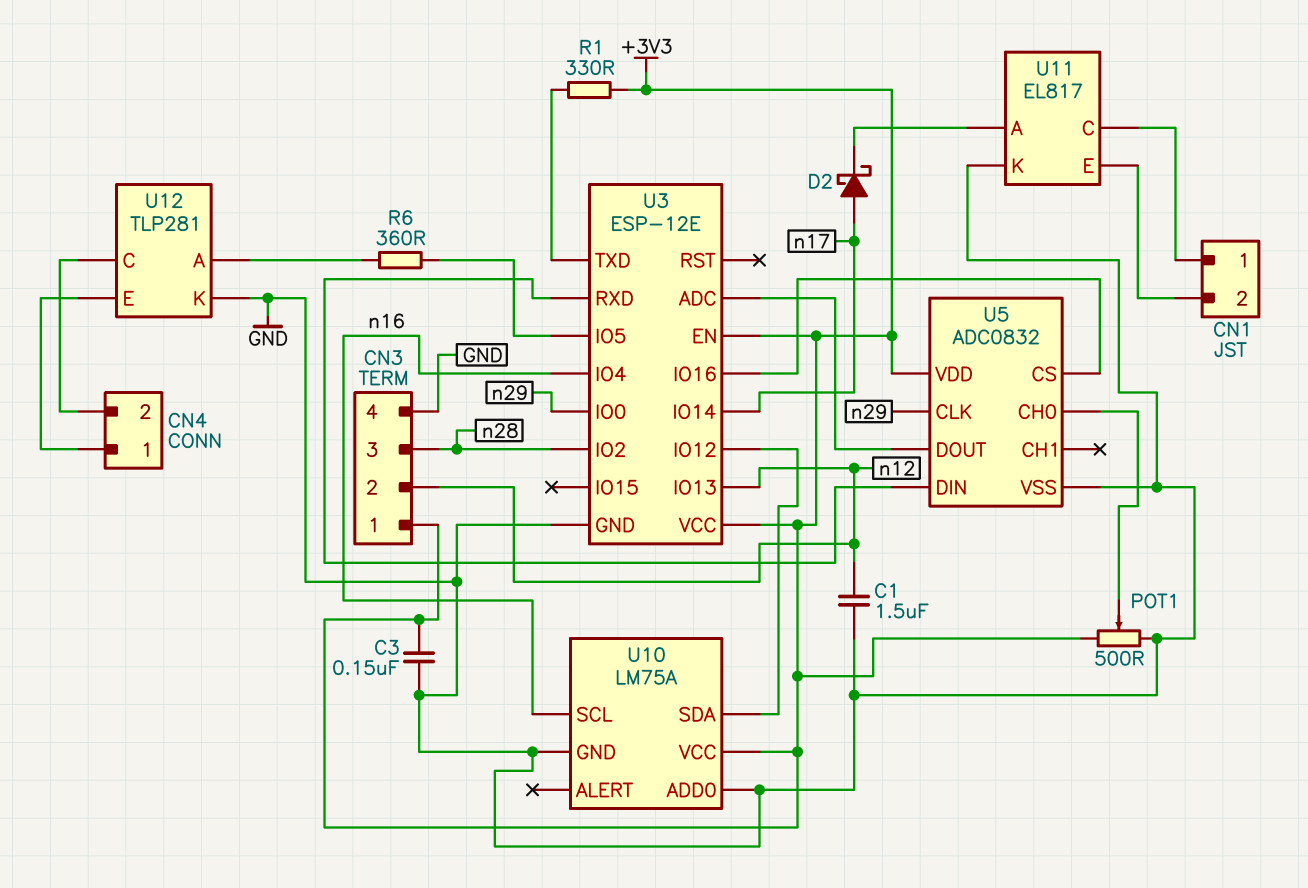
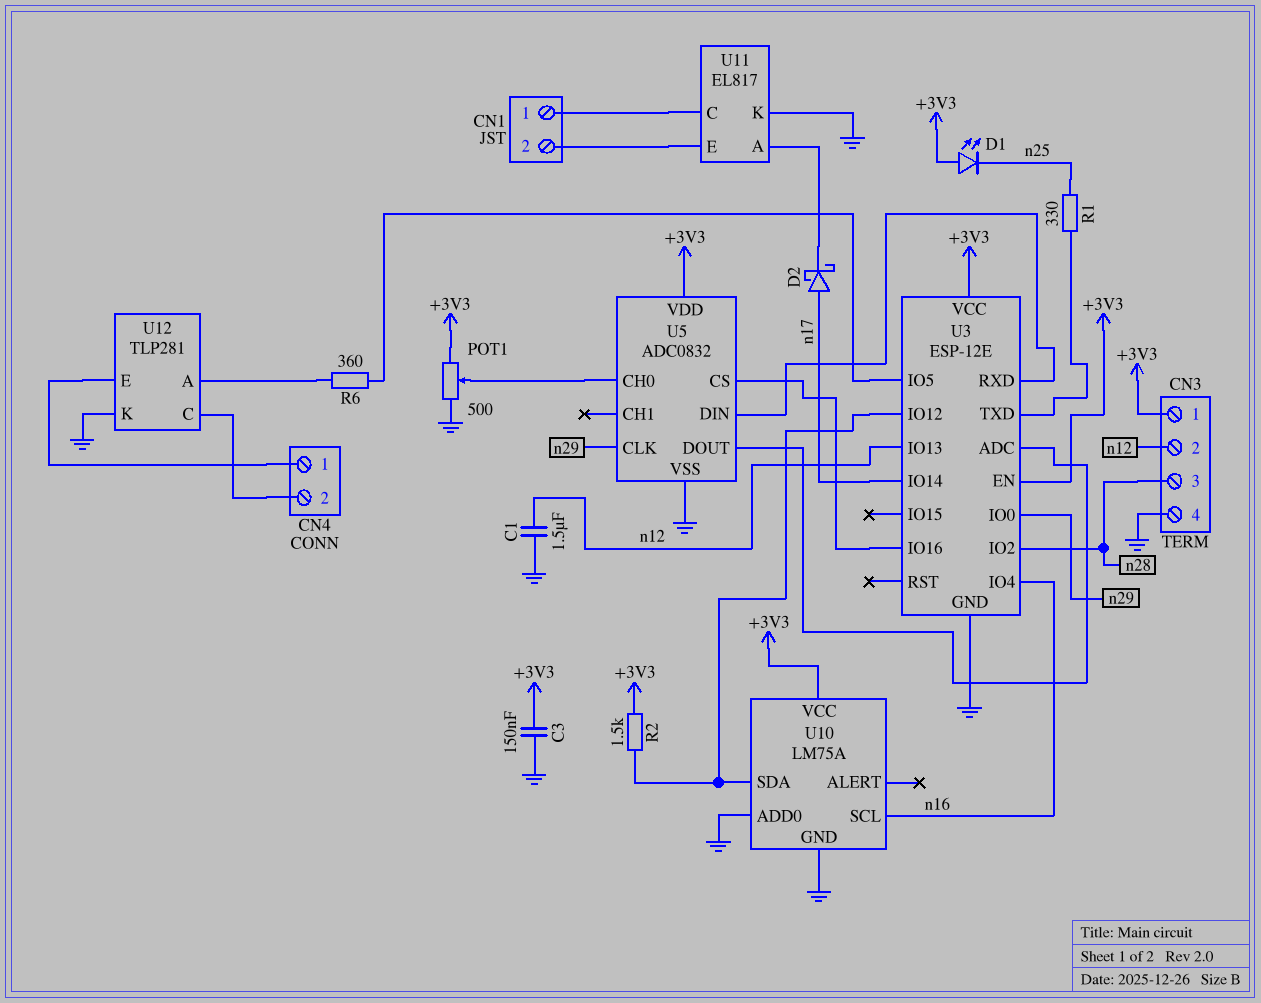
D1: none -> LED (A +3V3, K n25)
R1: 330 (+3V3, U3/TXD) -> 330 (U3/TXD, n25)
R2: none -> 1.5k (+3V3, U3/IO12)

